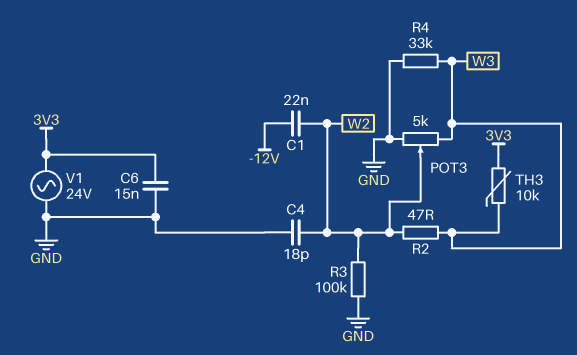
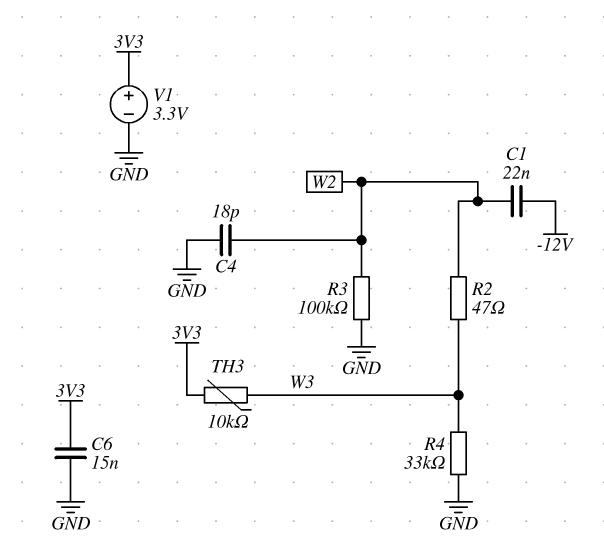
POT3: 5k (GND, W3, wiper W2) -> none
V1: AC 24V (3V3, GND) -> 3.3V (plus 3V3, minus GND)

